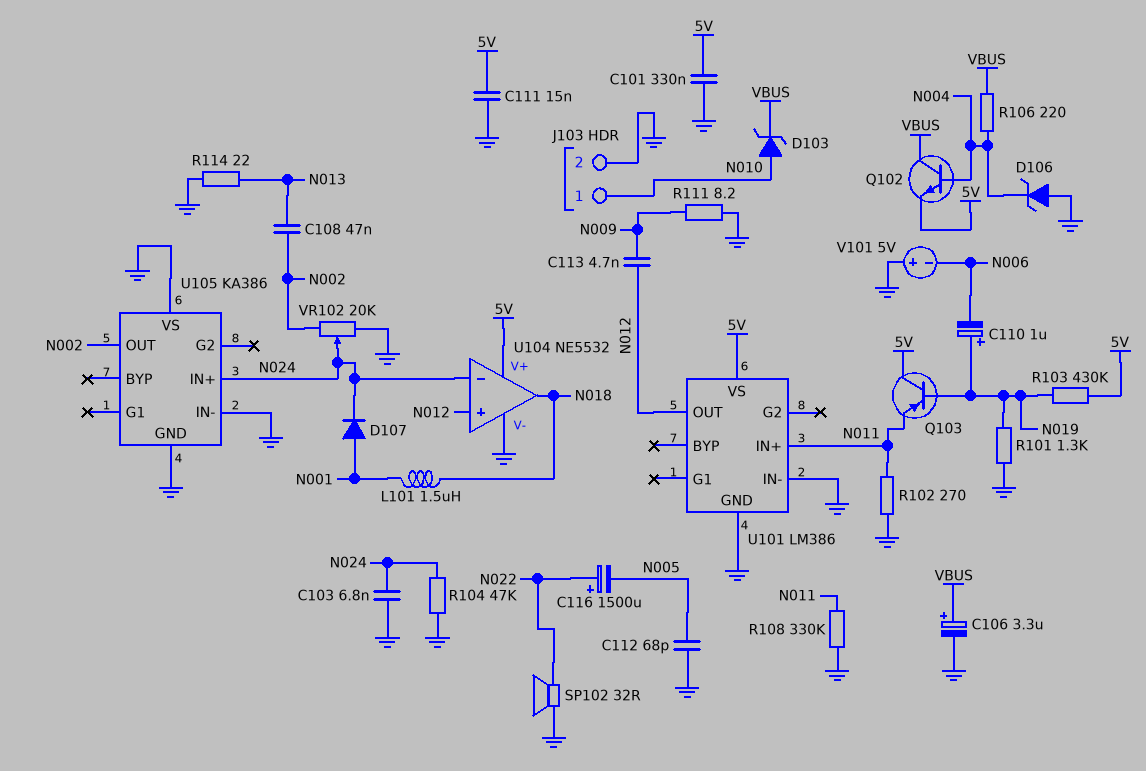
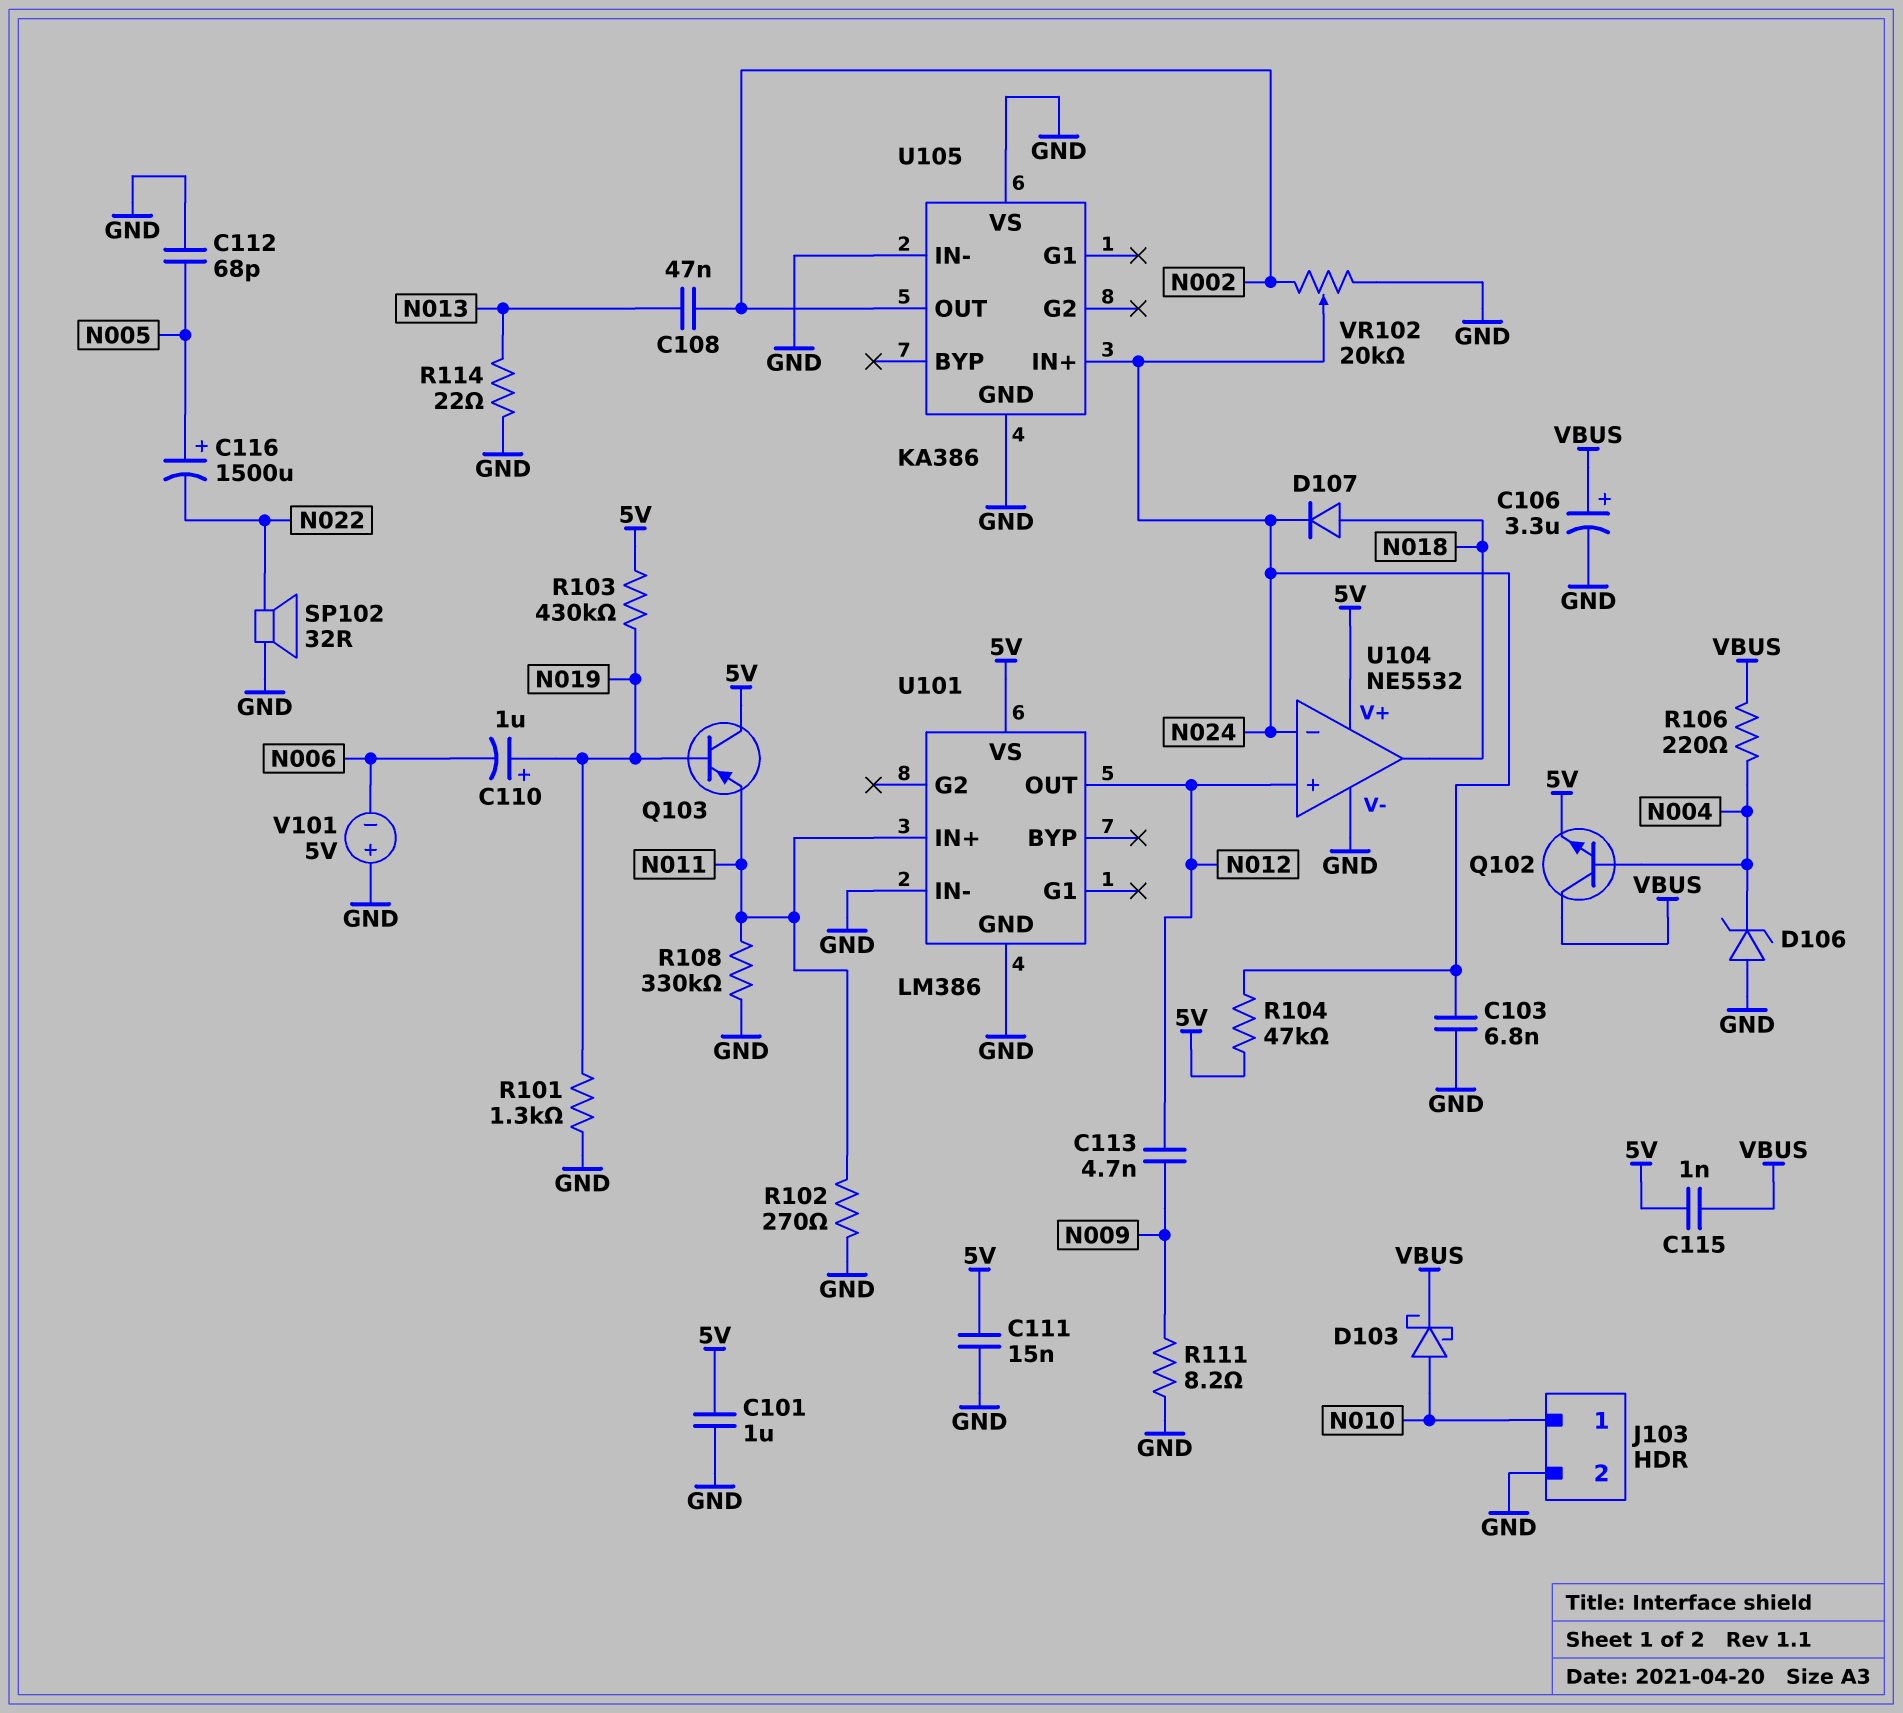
C101: 330nF (5V, GND) -> 1uF (5V, GND)
C115: none -> 1nF (5V, VBUS)
C116: 1500uF (plus N022, minus N005) -> 1500uF (plus N005, minus N022)
D103: zener (A N010, K VBUS) -> schottky (A N010, K VBUS)
D107: diode (A N001, K N024) -> diode (A N018, K N024)
L101: 1.5uH (N001, N018) -> none
R104: 47k (GND, N024) -> 47k (5V, N024)

